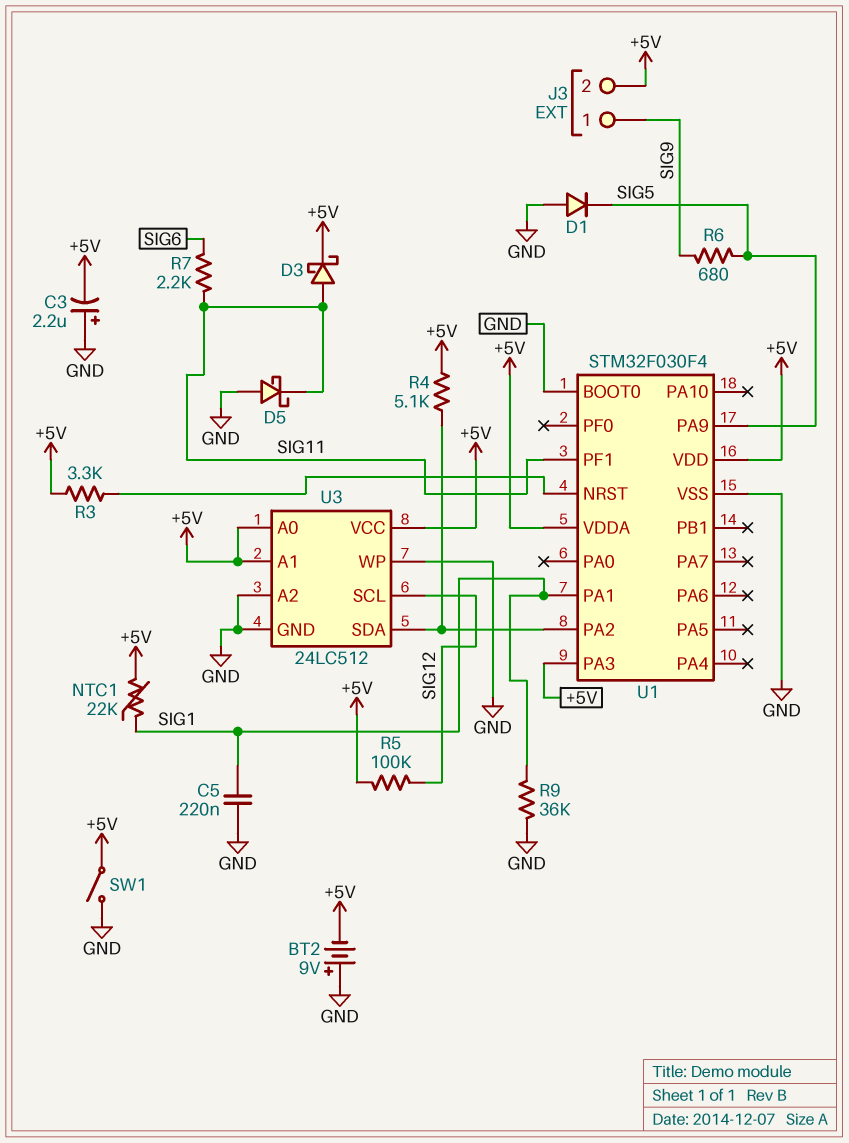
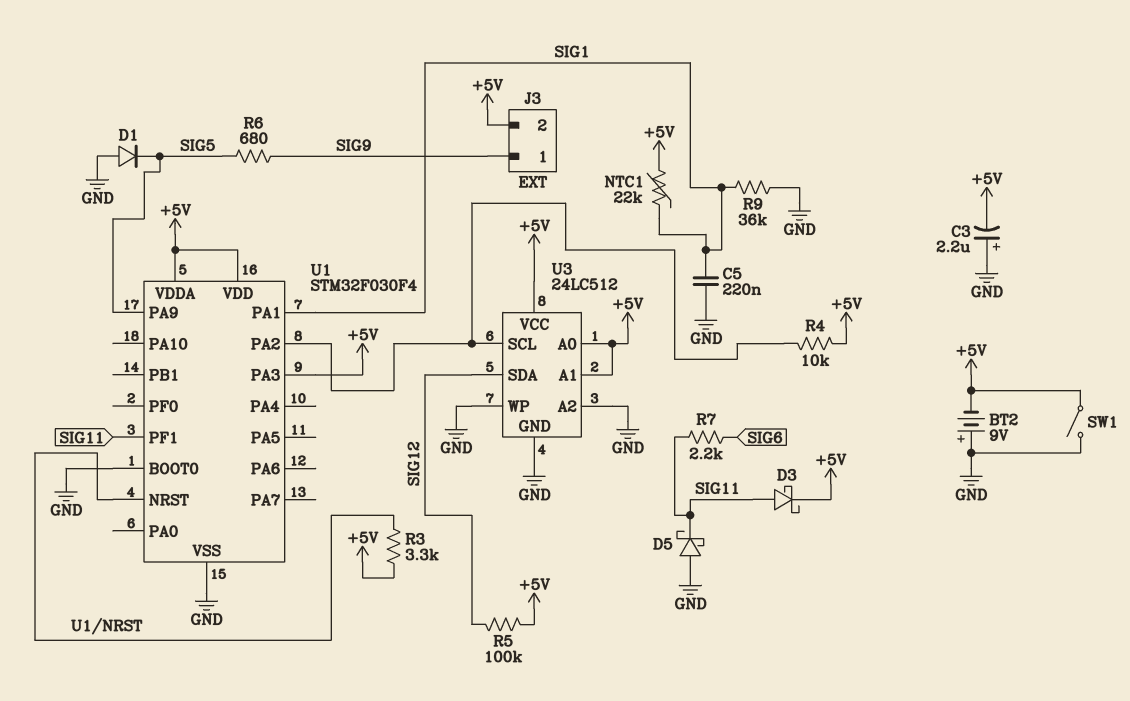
R4: 5.1k (+5V, U1/PA2) -> 10k (+5V, U1/PA2)
U3 pin SCL: SIG12 -> U1/PA2
U3 pin SDA: U1/PA2 -> SIG12

